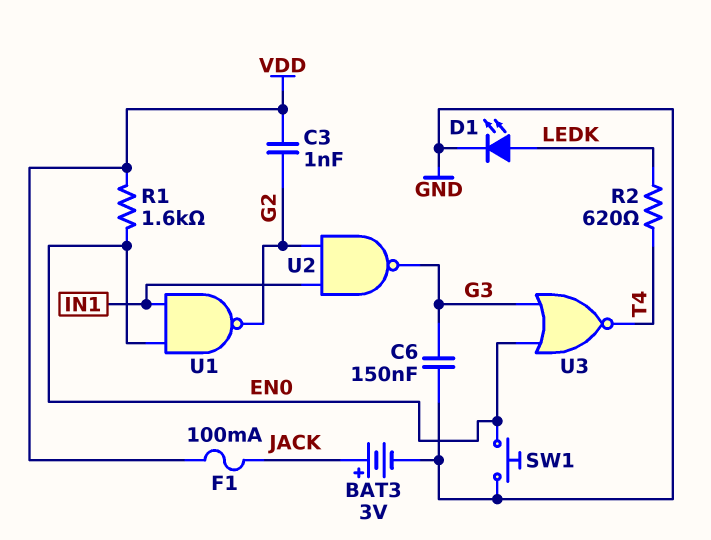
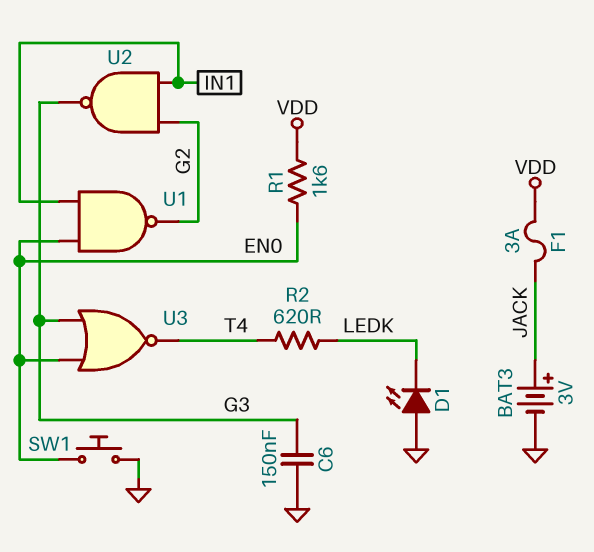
C3: 1nF (G2, VDD) -> none
D1: LED (A LEDK, K GND) -> LED (A GND, K LEDK)
F1: 100mA (JACK, VDD) -> 3A (JACK, VDD)

